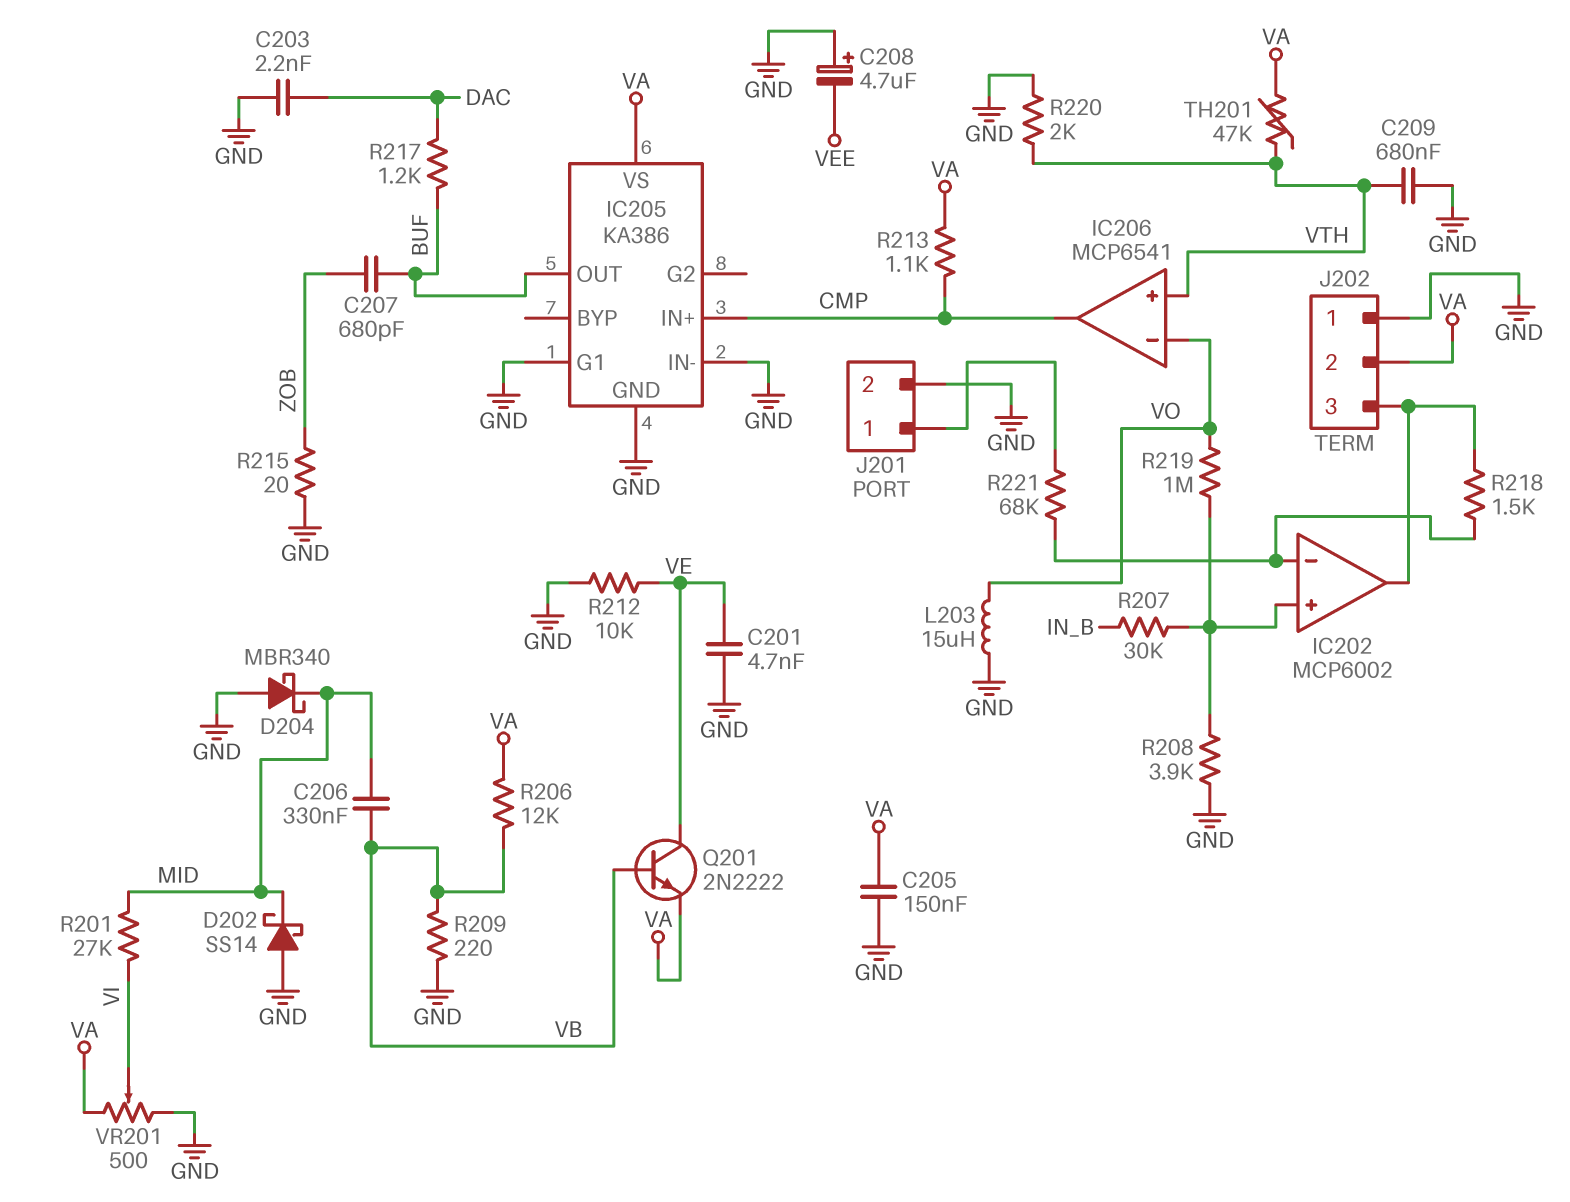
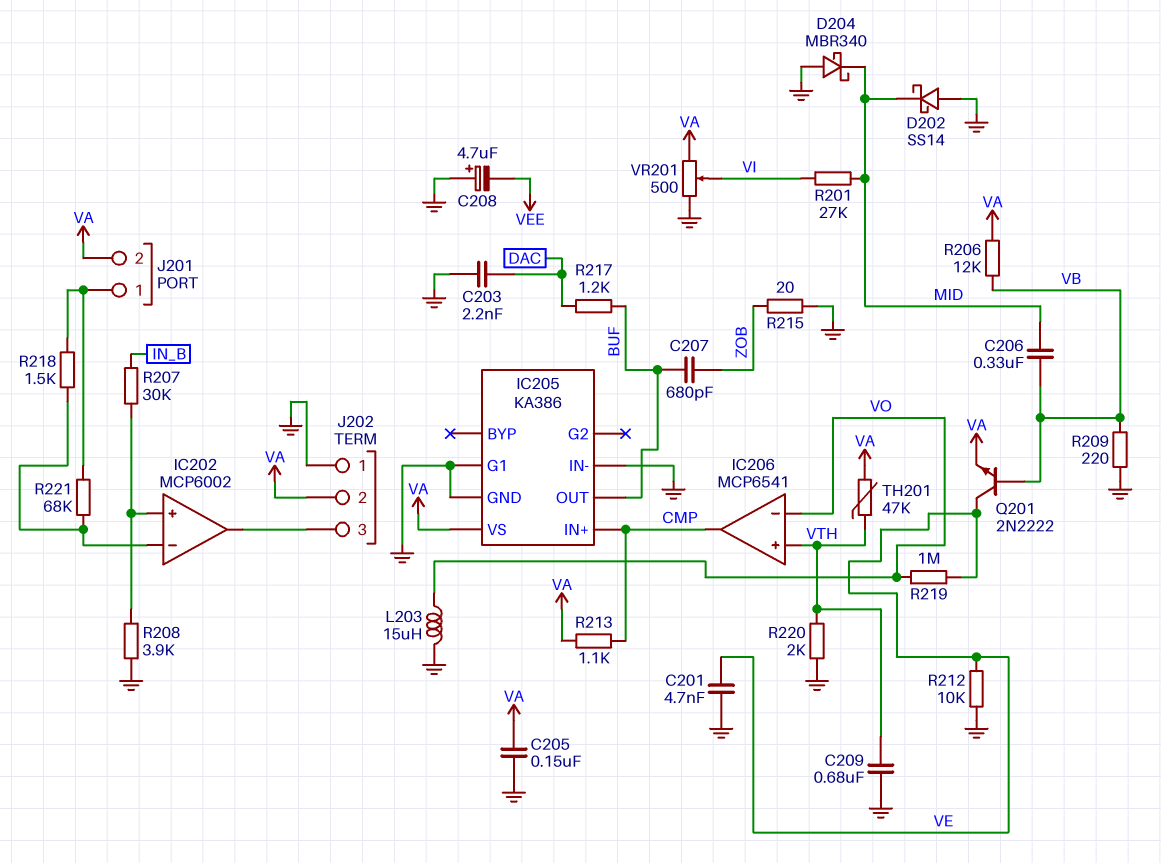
J201 pin 2: GND -> VA
R218: 1.5k (IC202/in-, IC202/out) -> 1.5k (IC202/in-, J201/1)
R219: 1M (IC202/in+, VO) -> 1M (VE, VO)

